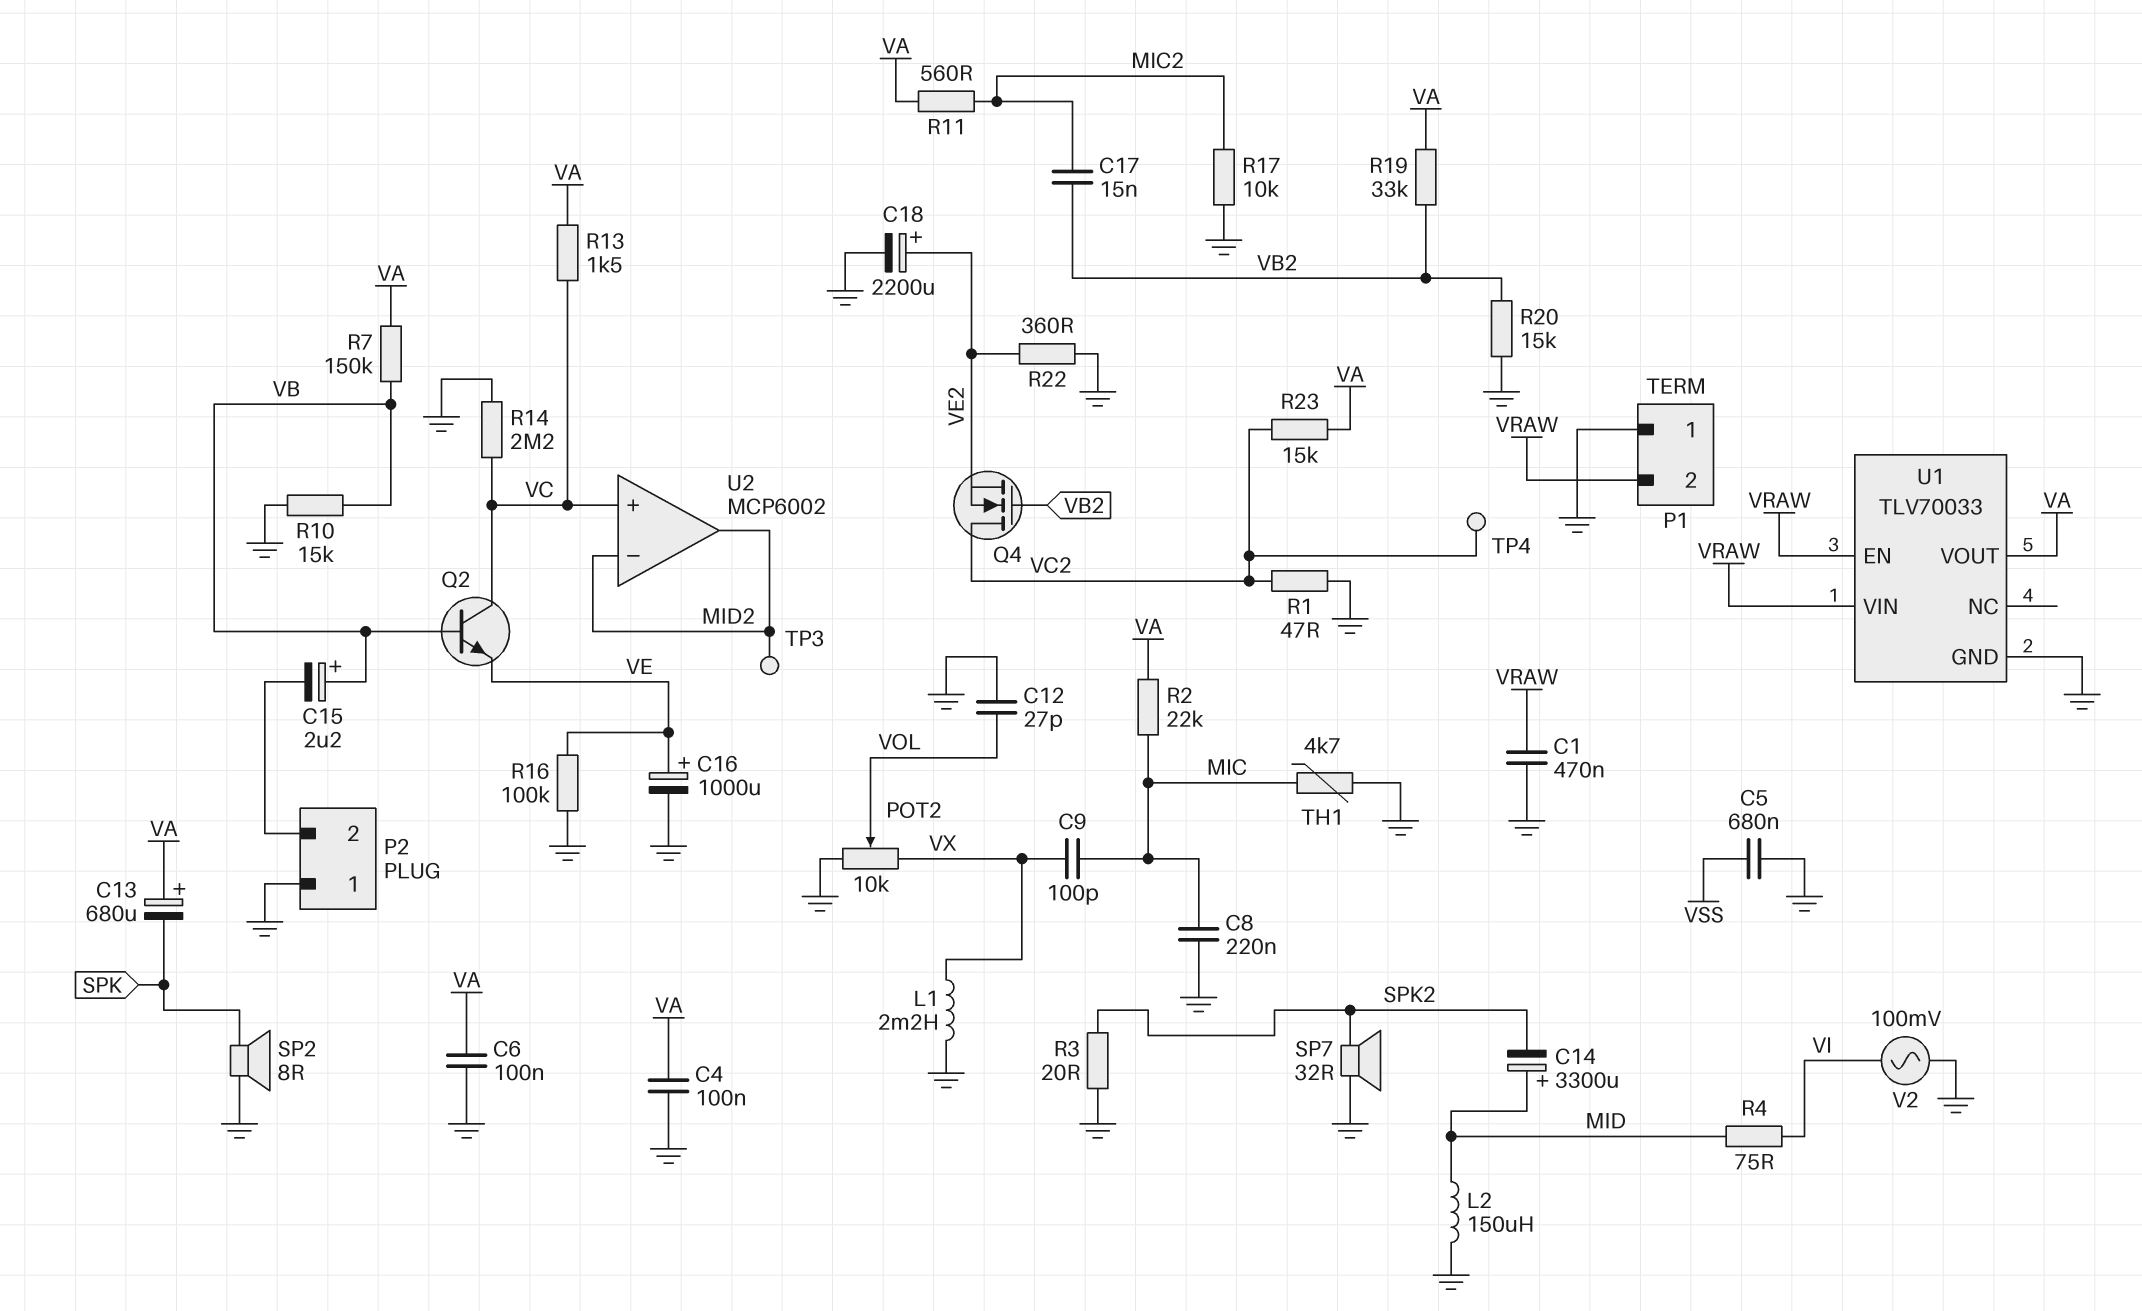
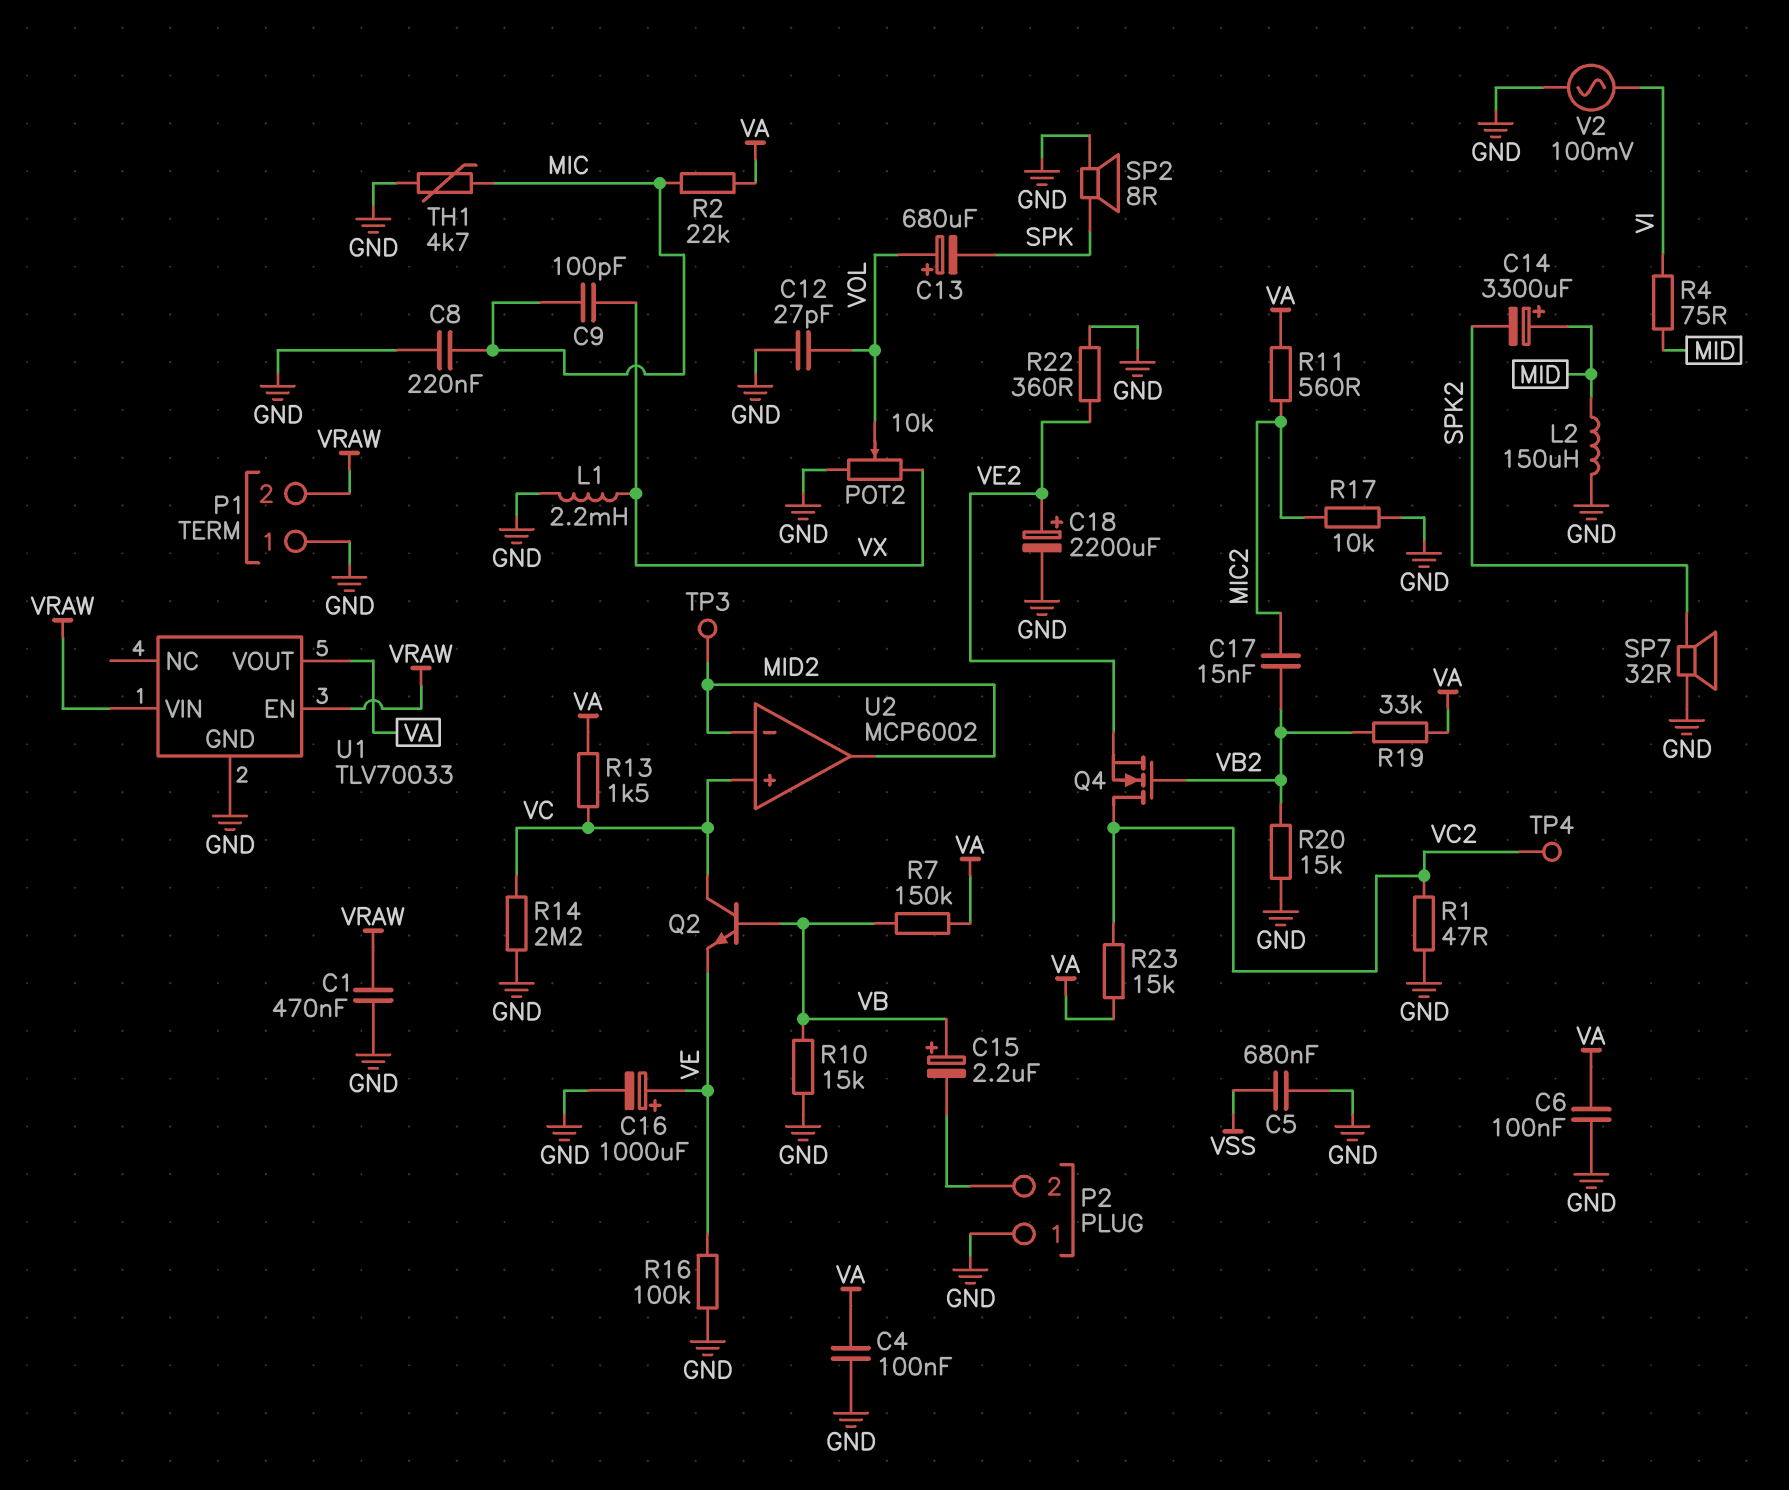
C13: 680uF (plus VA, minus SPK) -> 680uF (plus VOL, minus SPK)
R3: 20 (GND, SPK2) -> none

